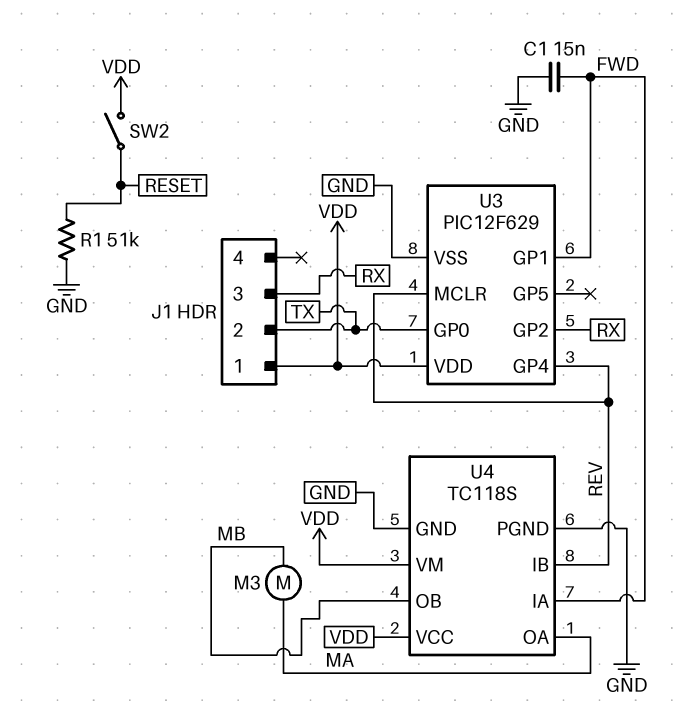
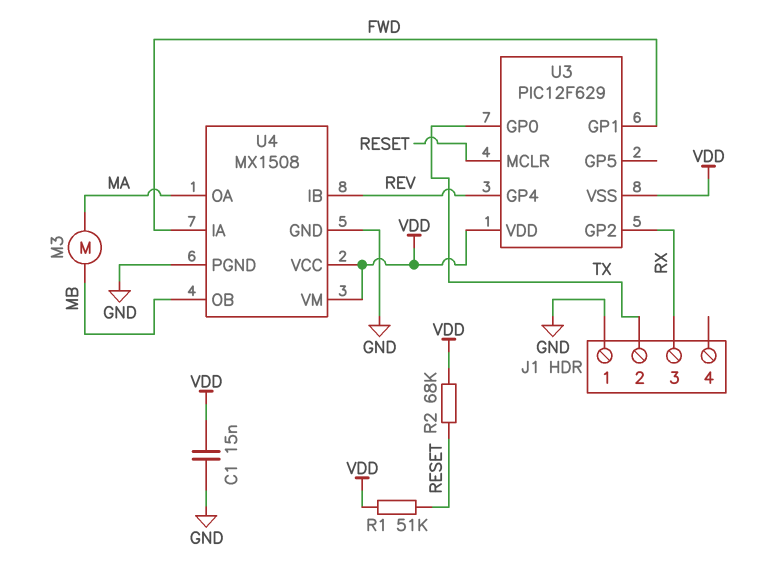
C1: 15nF (FWD, GND) -> 15nF (GND, VDD)
J1 pin 1: VDD -> GND
R1: 51k (GND, RESET) -> 51k (RESET, VDD)
R2: none -> 68k (RESET, VDD)
SW2: switch (RESET, VDD) -> none
U3 pin MCLR: REV -> RESET
U3 pin VSS: GND -> VDD
U4: TC118S -> MX1508

